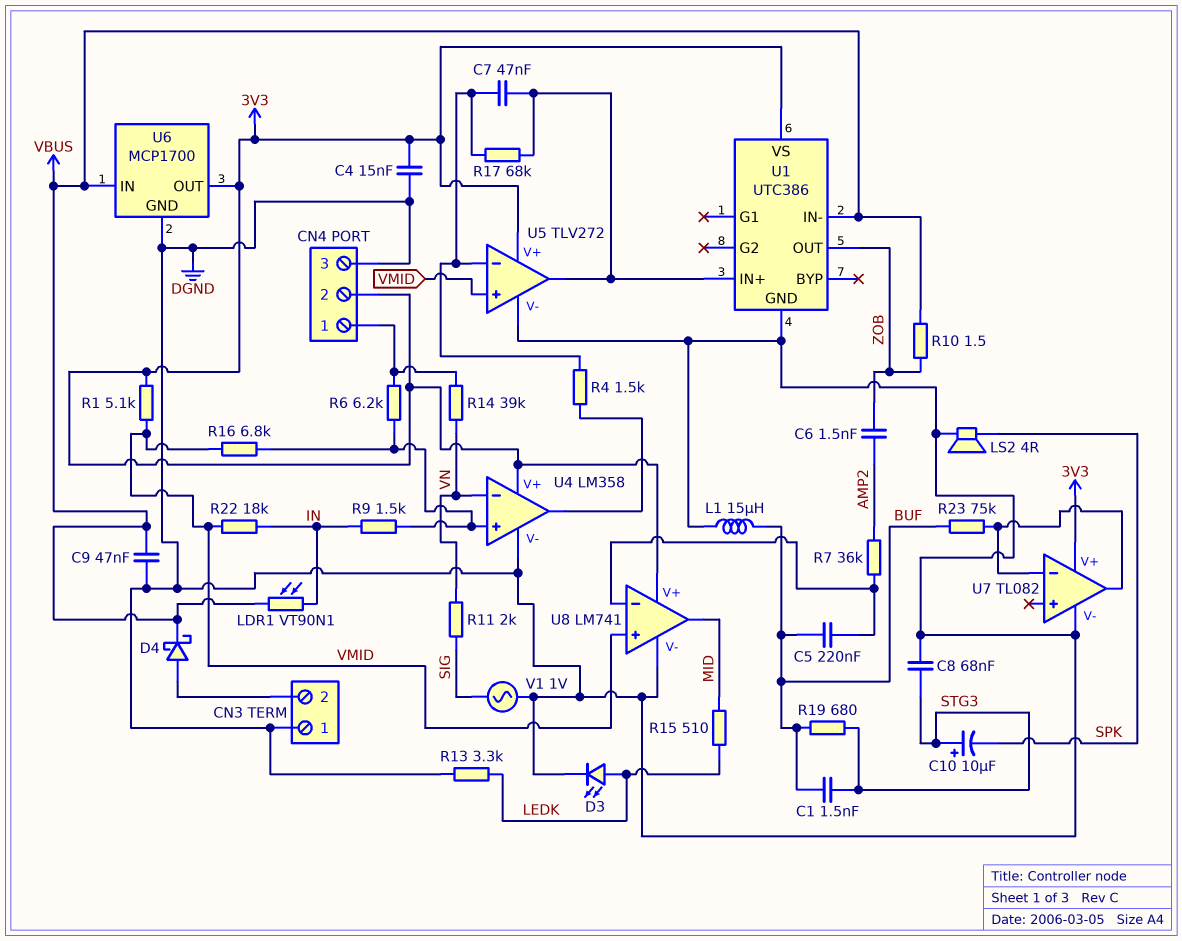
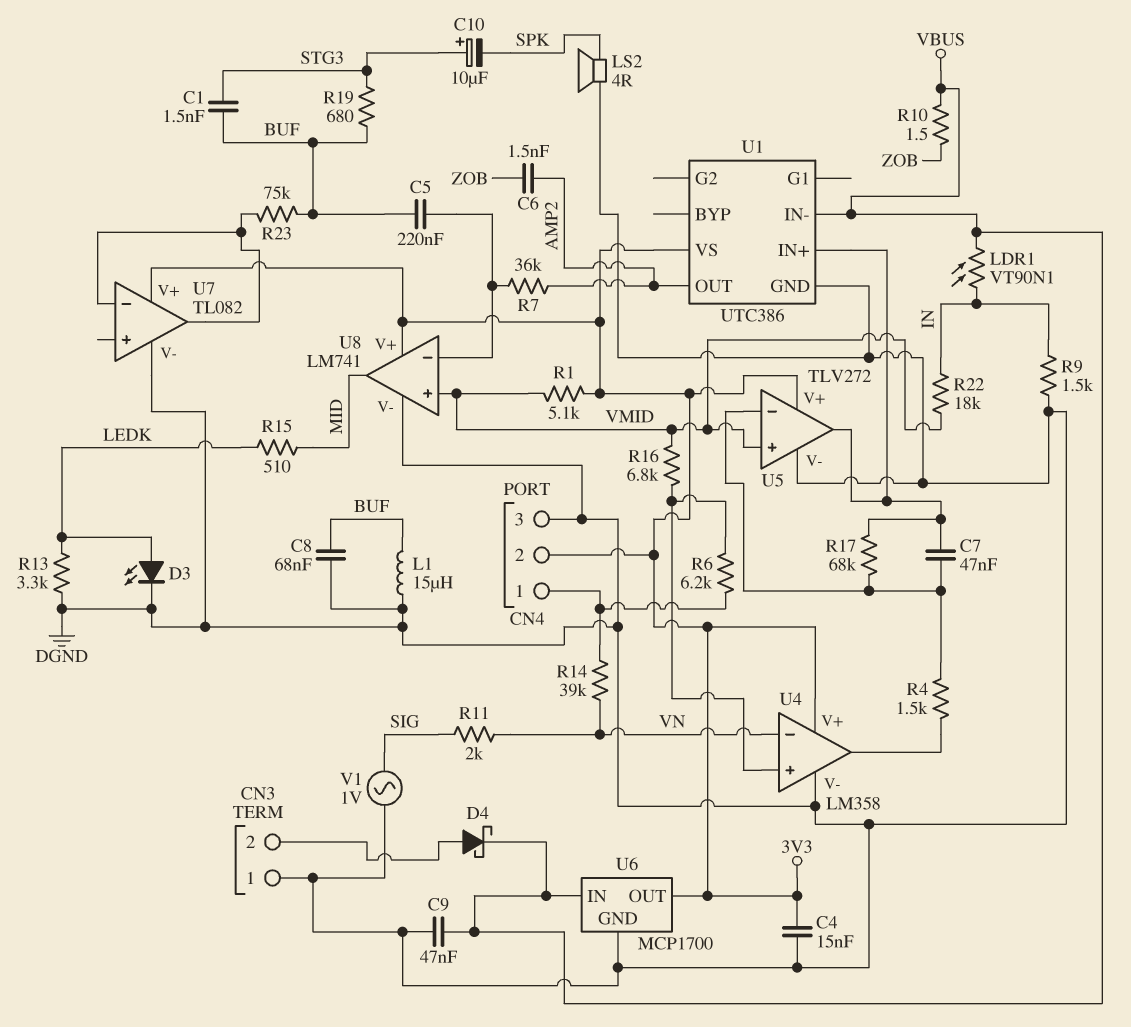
C8: 68nF (DGND, STG3) -> 68nF (BUF, DGND)
R9: 1.5k (IN, U4/in+) -> 1.5k (DGND, IN)
U1 pin OUT: ZOB -> AMP2

